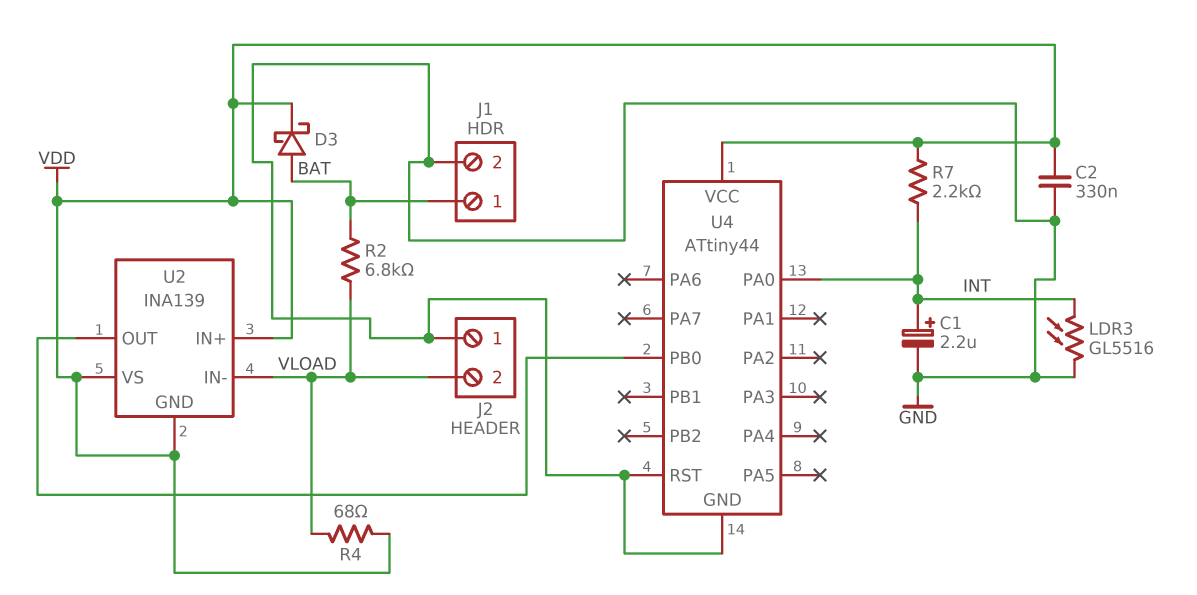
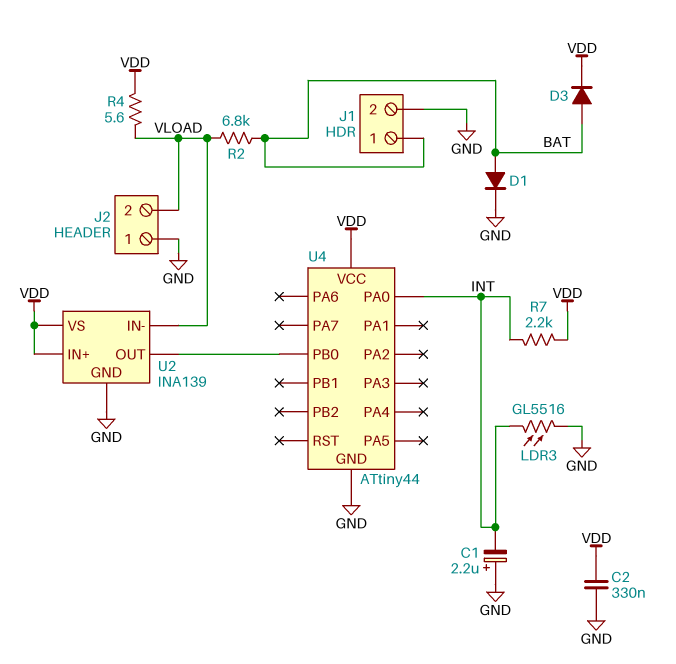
C1: 2.2uF (plus INT, minus GND) -> 2.2uF (plus GND, minus INT)
D1: none -> diode (A BAT, K GND)
D3: schottky (A BAT, K VDD) -> diode (A BAT, K VDD)
R4: 68 (VDD, VLOAD) -> 5.6 (VDD, VLOAD)
U2 pin GND: VDD -> GND
U4 pin RST: GND -> none

